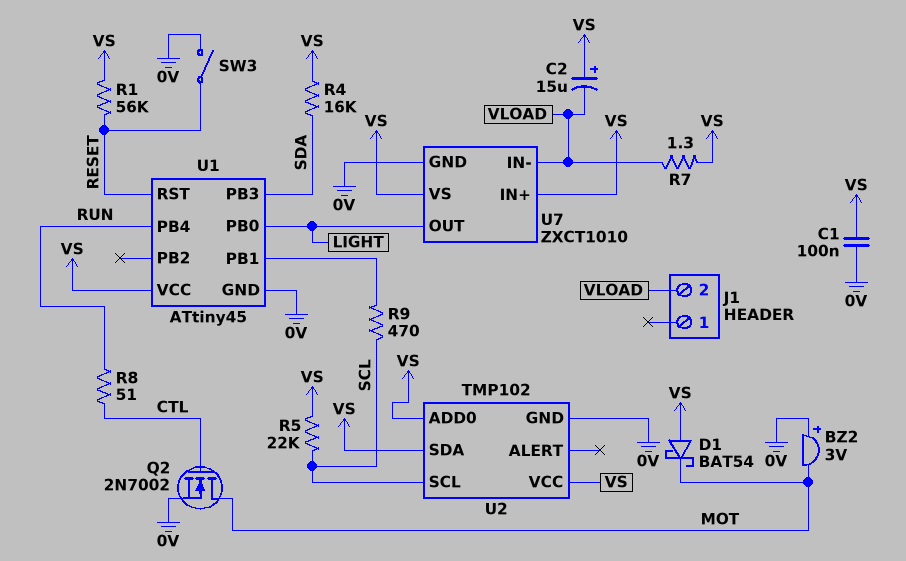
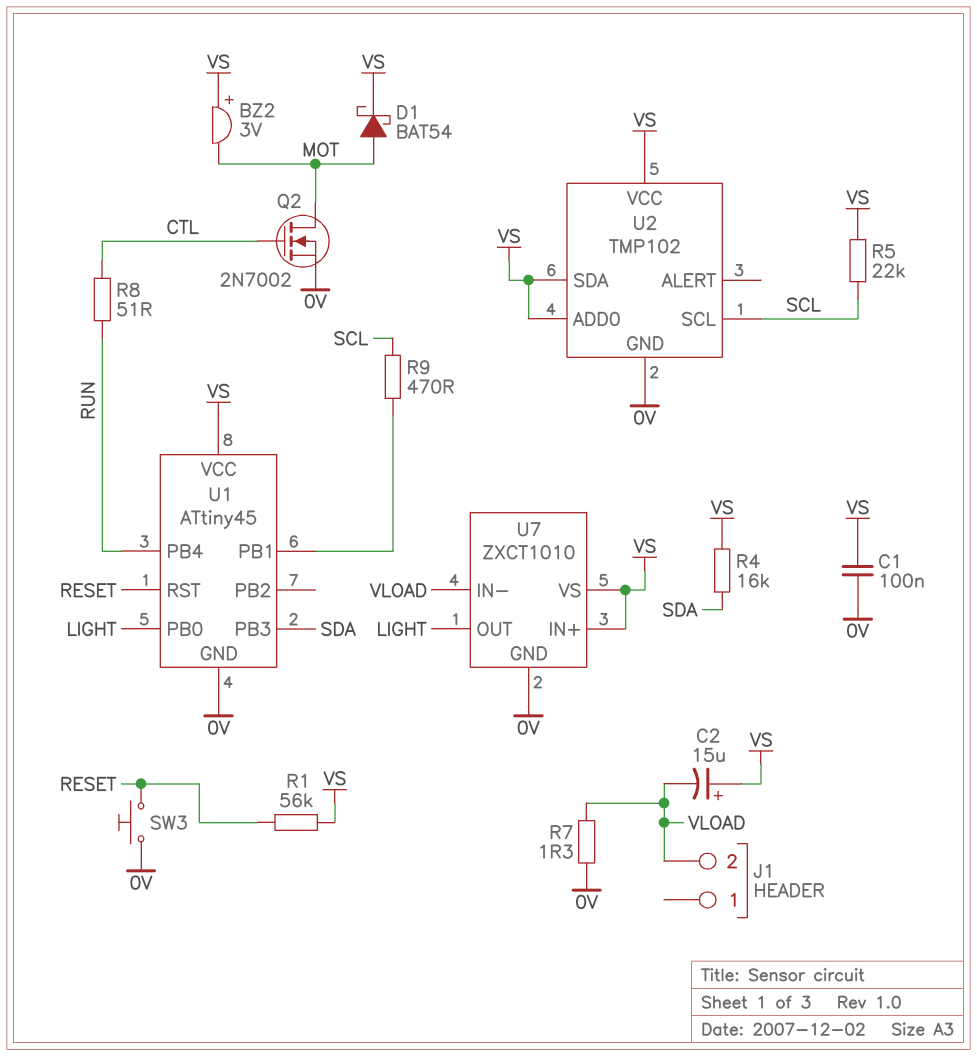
BZ2: buzzer 3V (plus 0V, minus MOT) -> buzzer 3V (plus VS, minus MOT)
D1: schottky BAT54 (A VS, K MOT) -> schottky BAT54 (A MOT, K VS)
R7: 1.3 (VLOAD, VS) -> 1.3 (0V, VLOAD)
SW3: switch (0V, RESET) -> button (0V, RESET)

